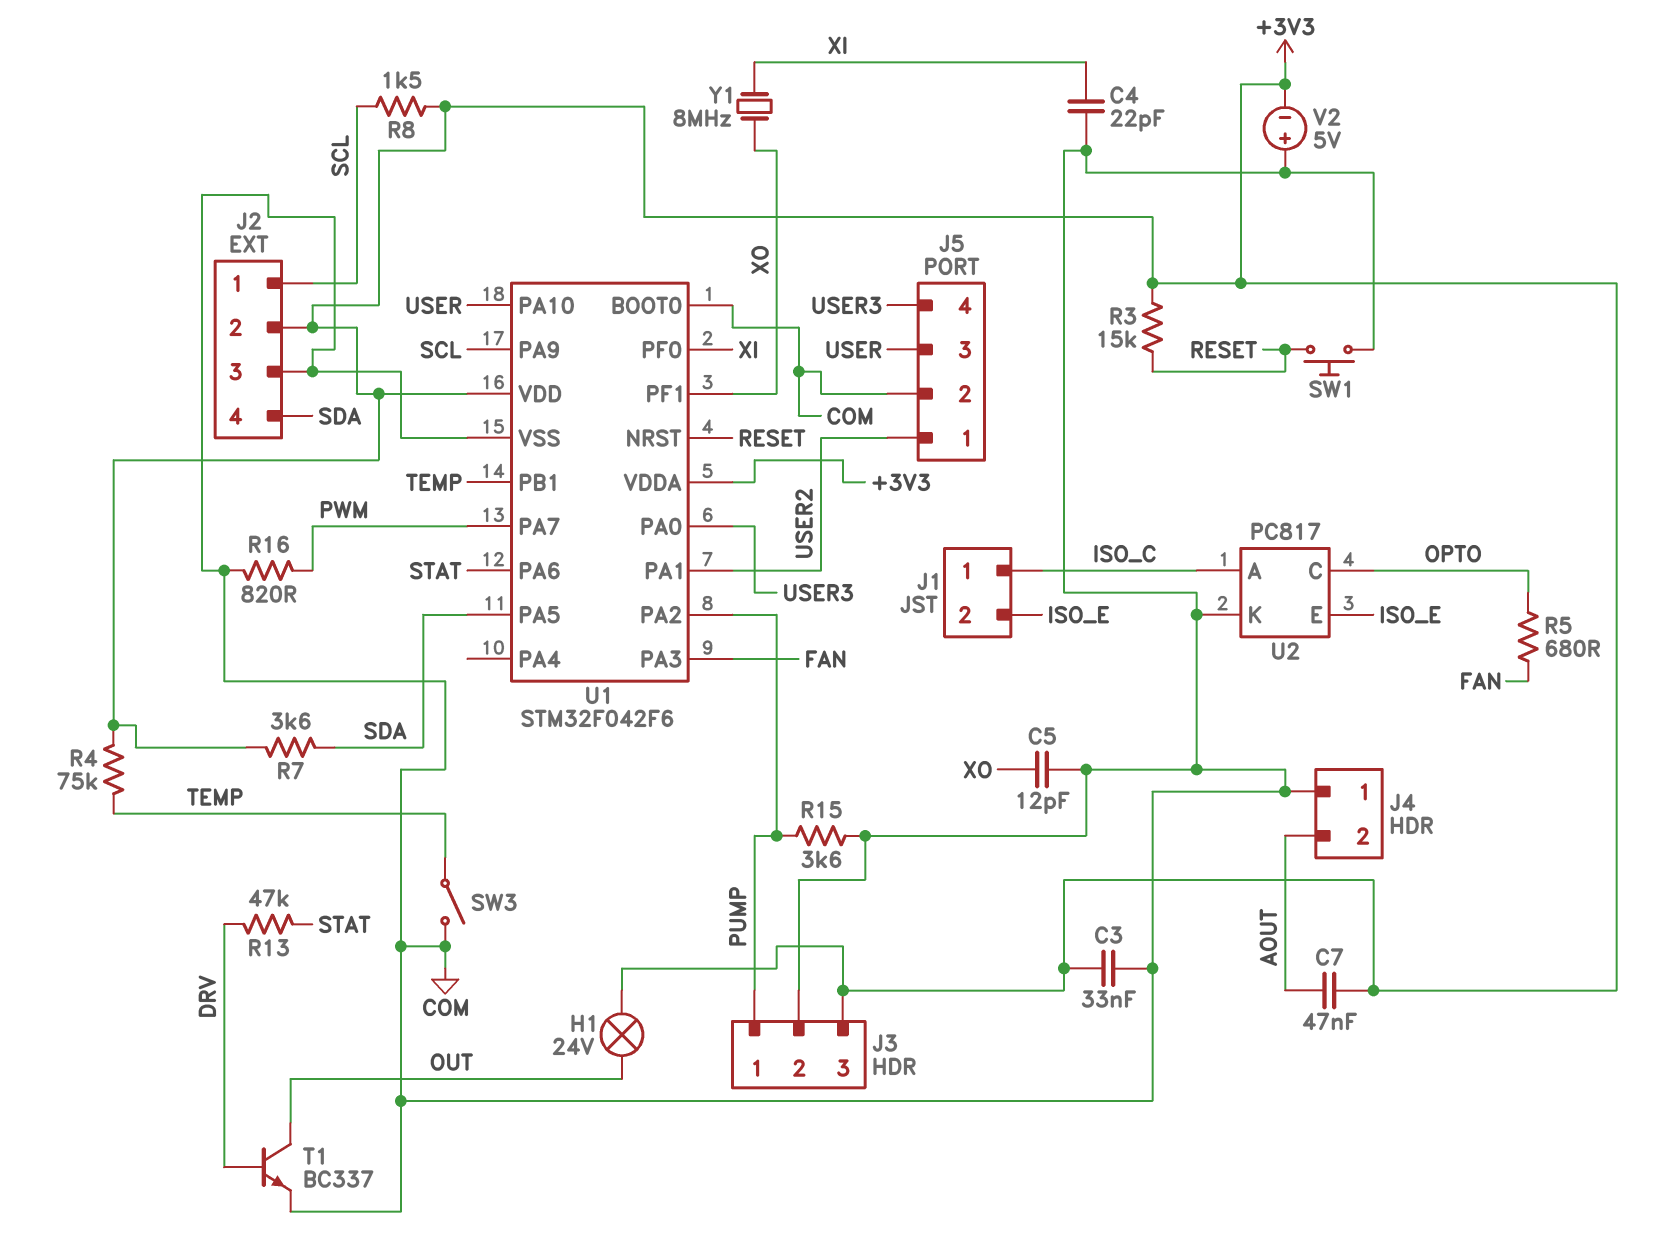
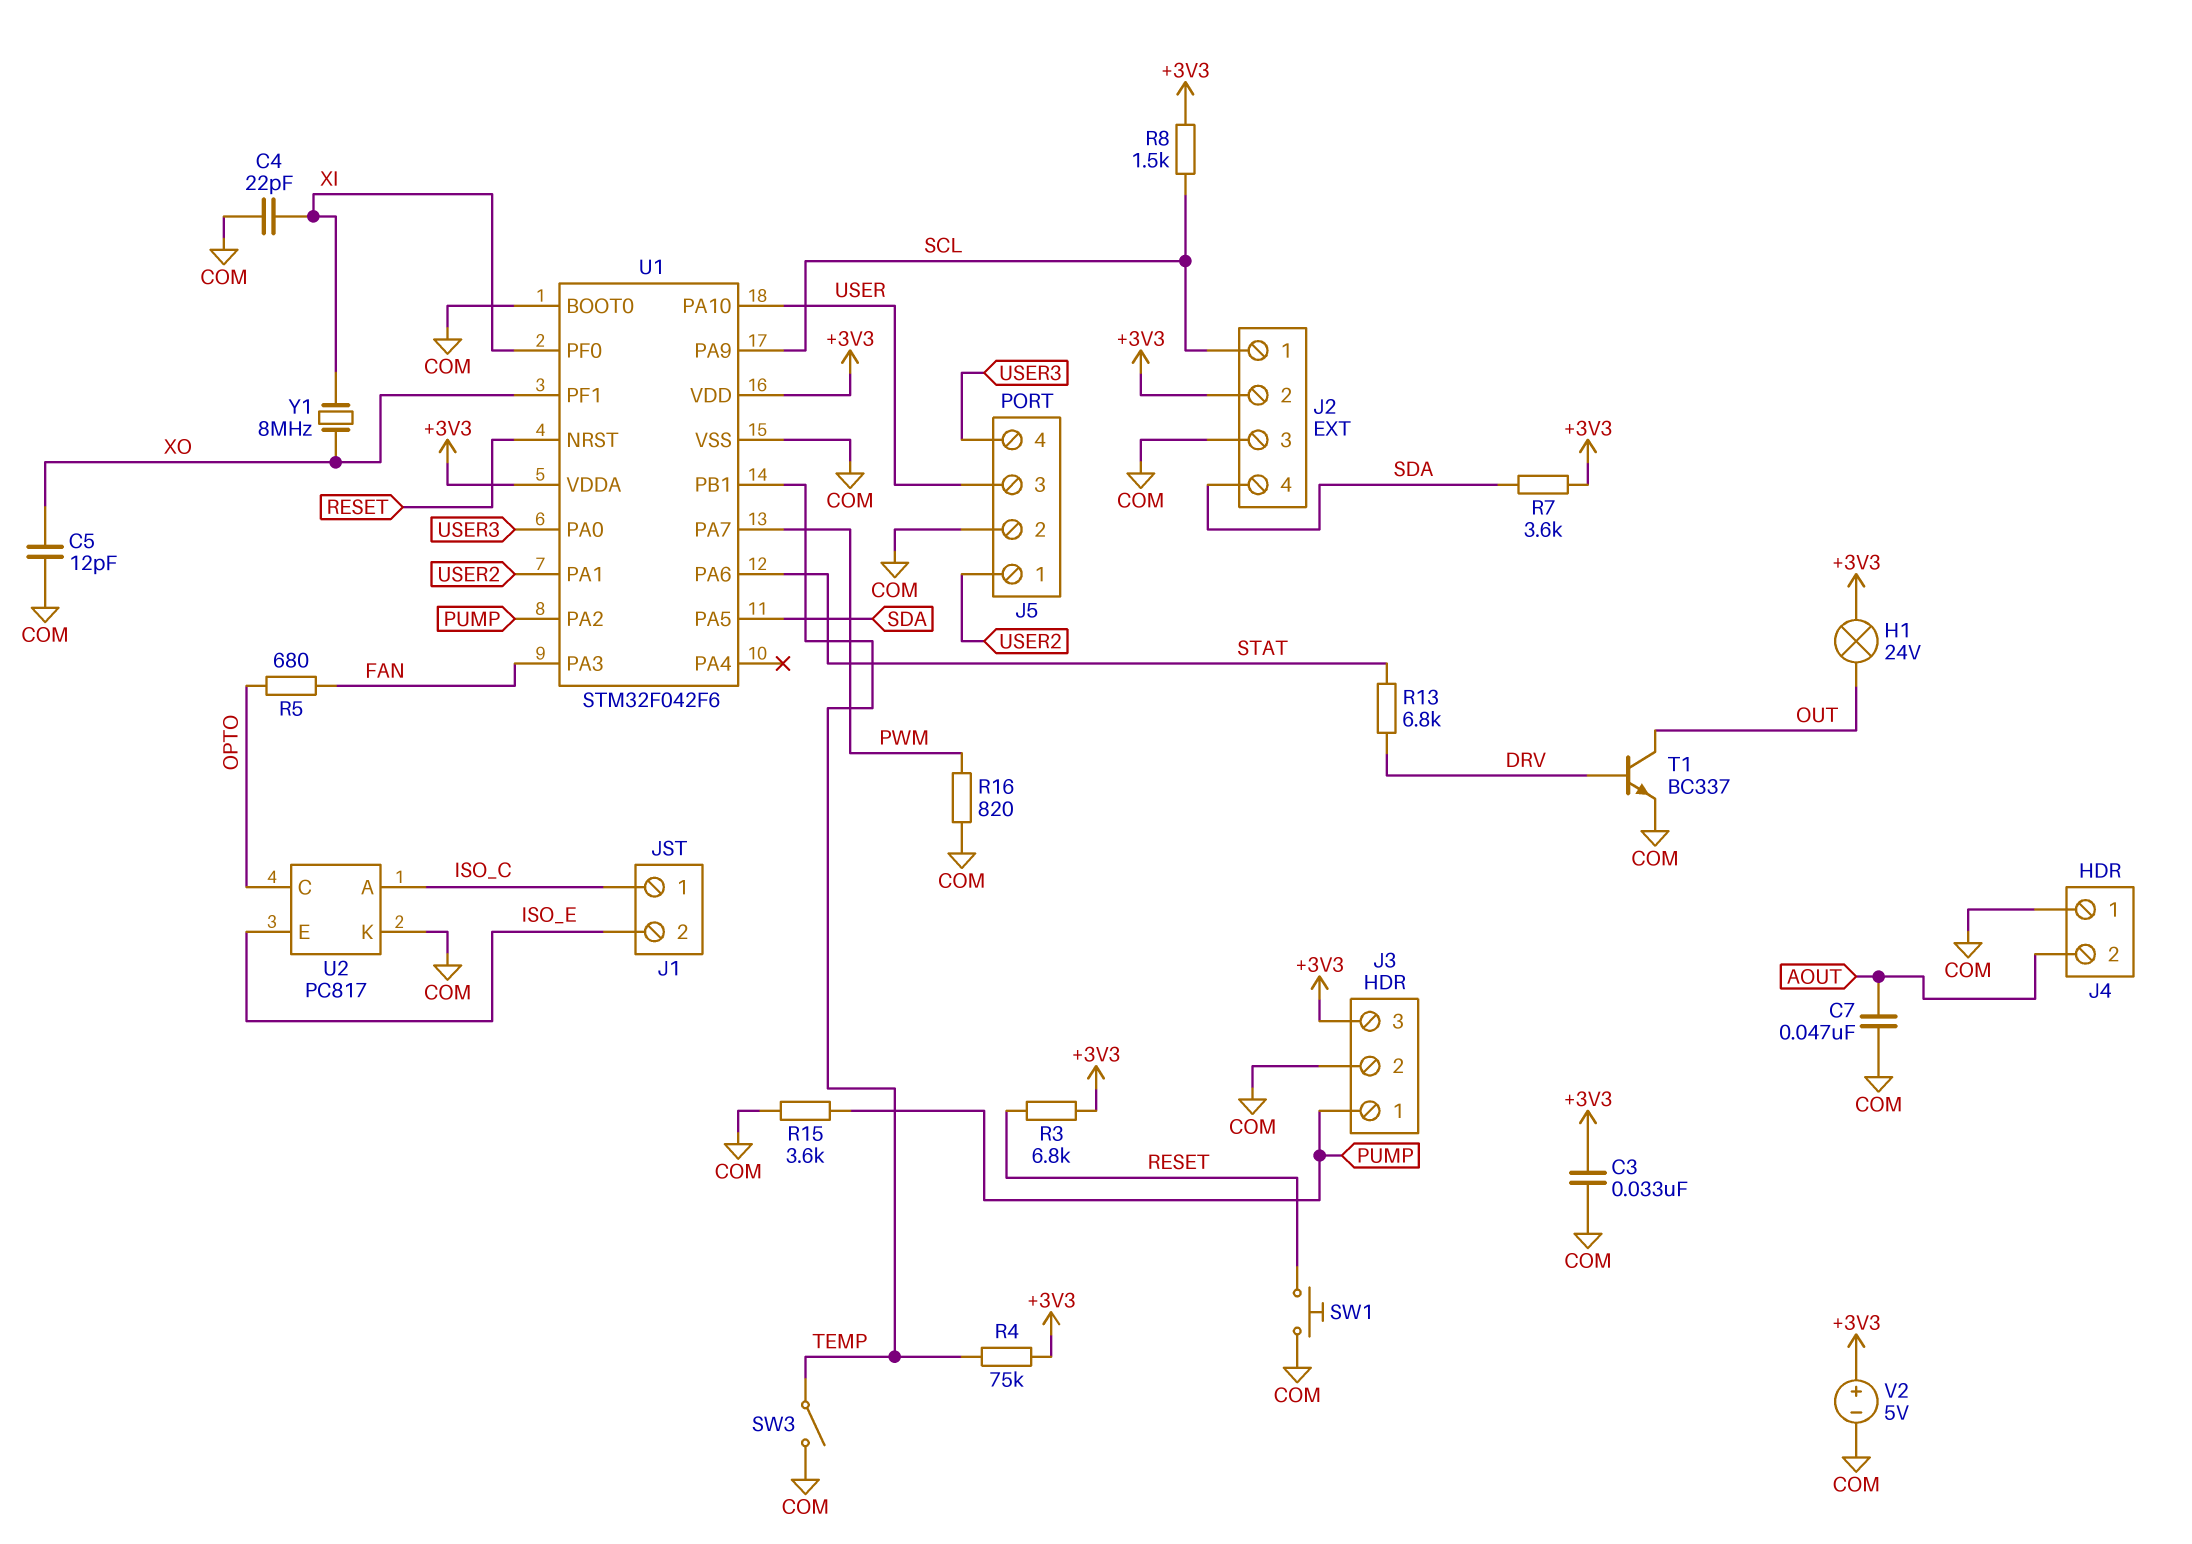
C7: 47nF (+3V3, AOUT) -> 47nF (AOUT, COM)
R3: 15k (+3V3, RESET) -> 6.8k (+3V3, RESET)
R13: 47k (DRV, STAT) -> 6.8k (DRV, STAT)
V2: 5V (plus COM, minus +3V3) -> 5V (plus +3V3, minus COM)

